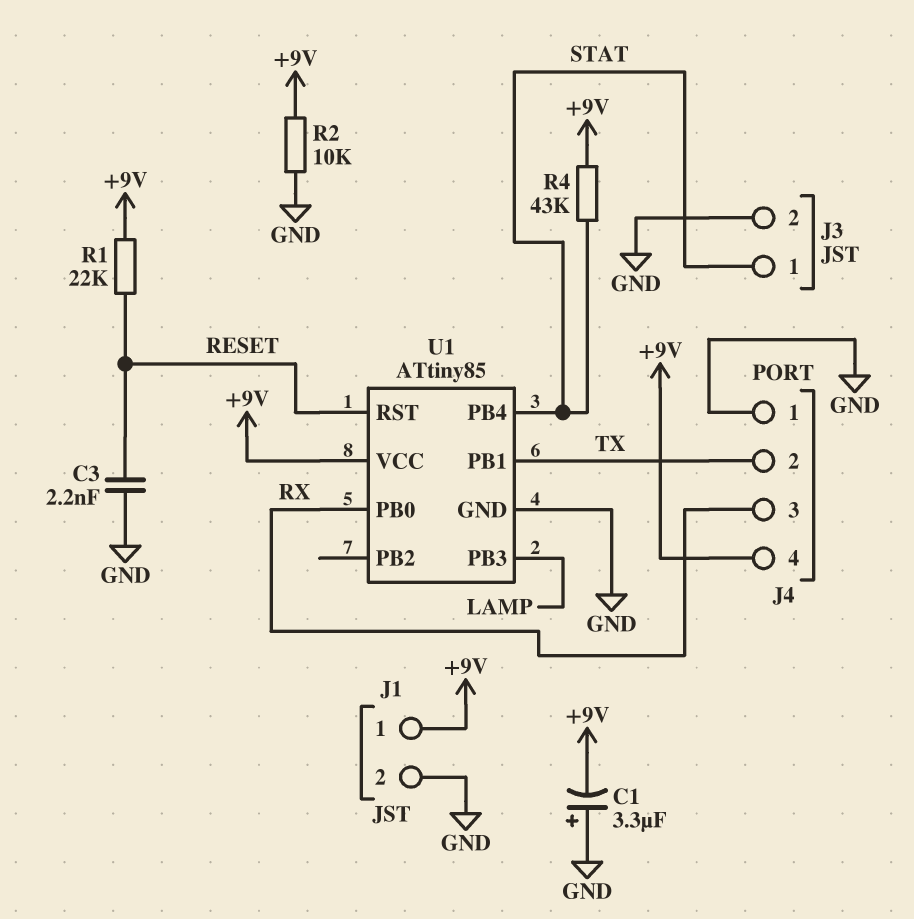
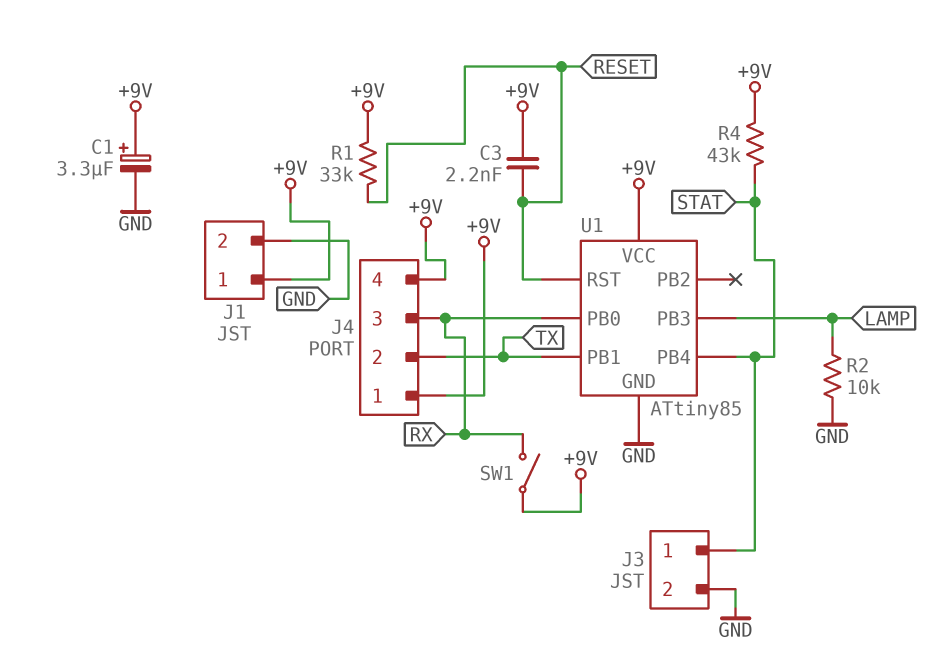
C1: 3.3uF (plus GND, minus +9V) -> 3.3uF (plus +9V, minus GND)
C3: 2.2nF (GND, RESET) -> 2.2nF (+9V, RESET)
J4 pin 1: GND -> +9V
R1: 22k (+9V, RESET) -> 33k (+9V, RESET)
R2: 10k (+9V, GND) -> 10k (GND, LAMP)
SW1: none -> switch (+9V, RX)

